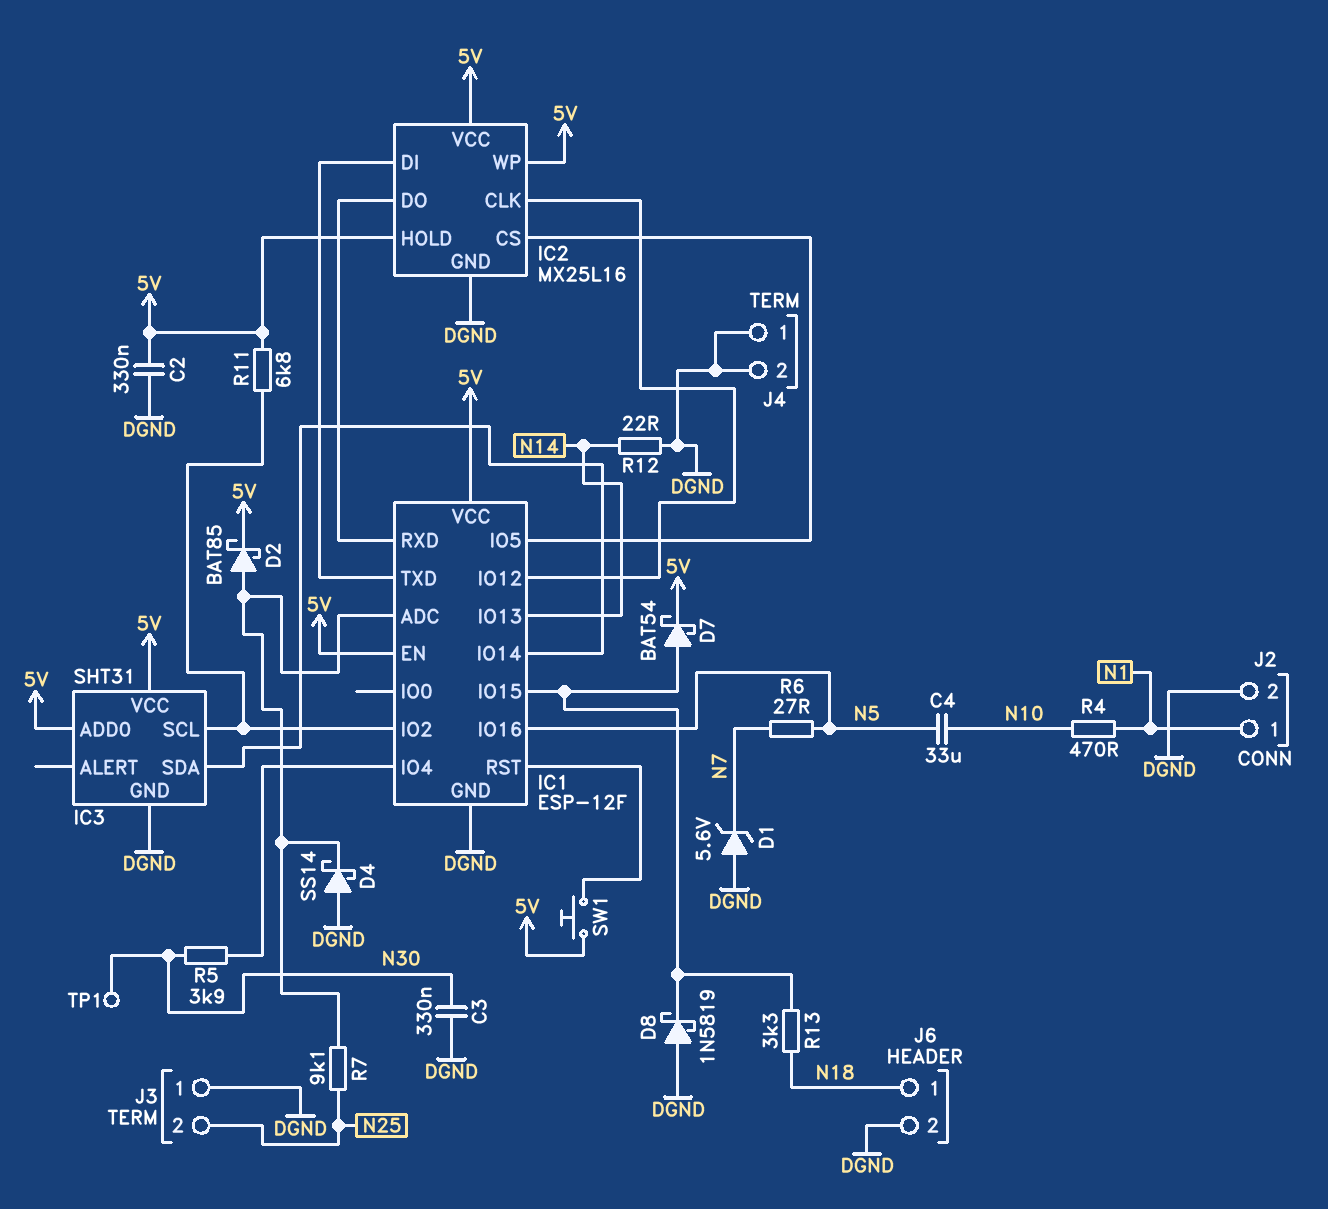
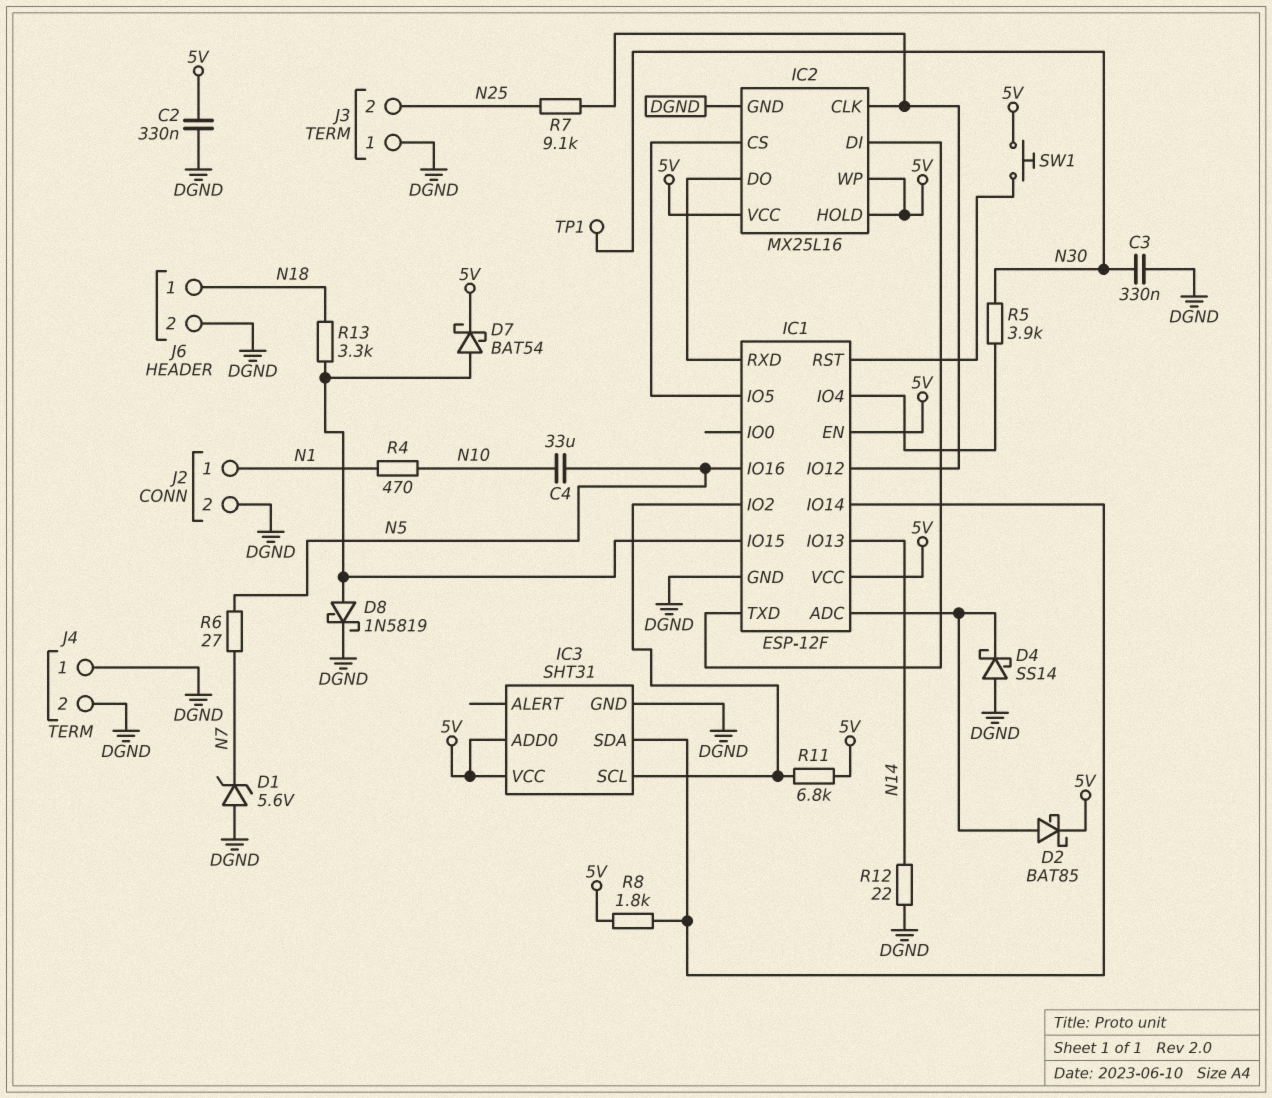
D8: schottky 1N5819 (A DGND, K IC1/IO15) -> schottky 1N5819 (A IC1/IO15, K DGND)
R7: 9.1k (IC1/ADC, N25) -> 9.1k (IC1/IO12, N25)
R8: none -> 1.8k (5V, IC1/IO14)

